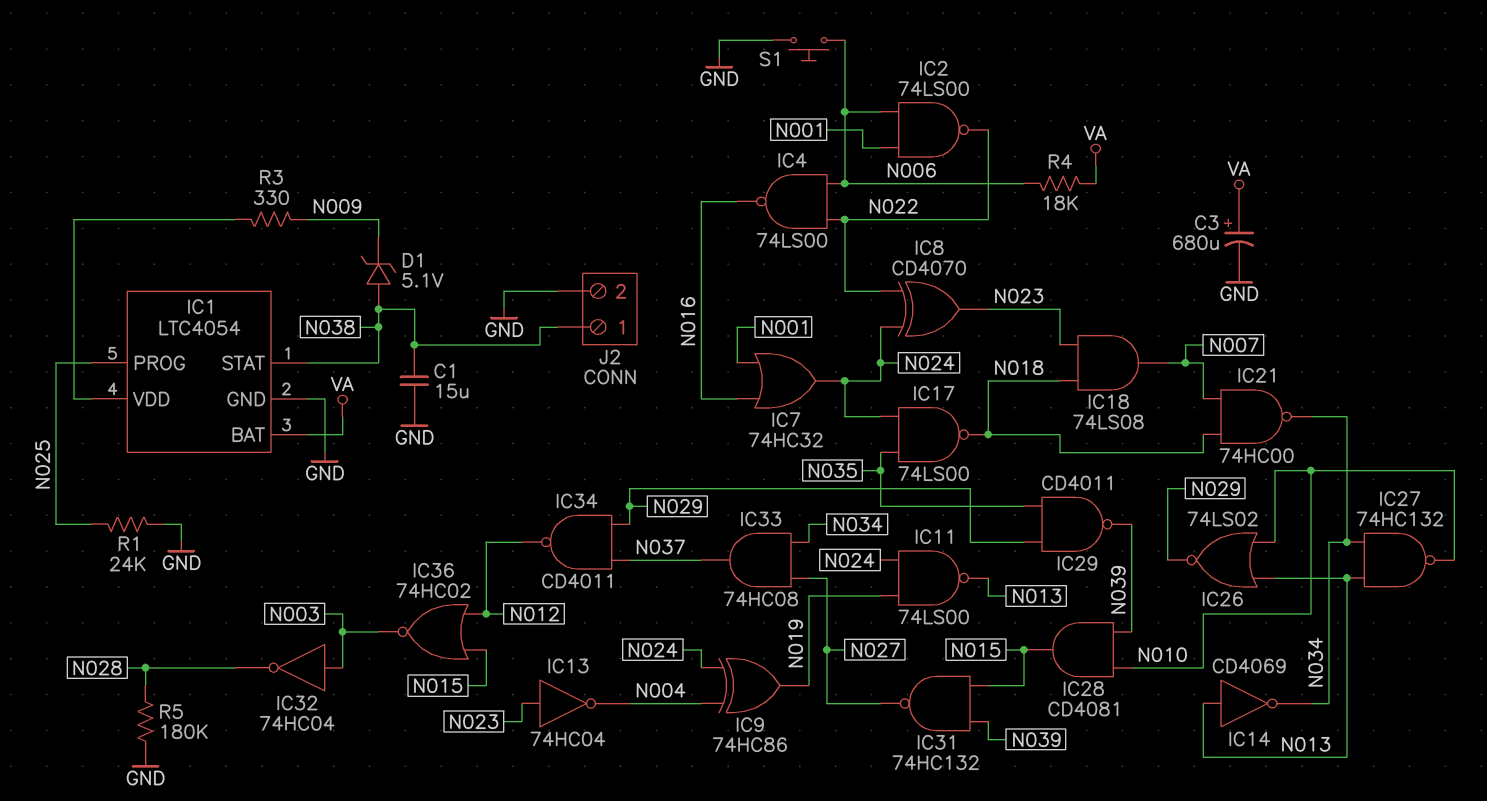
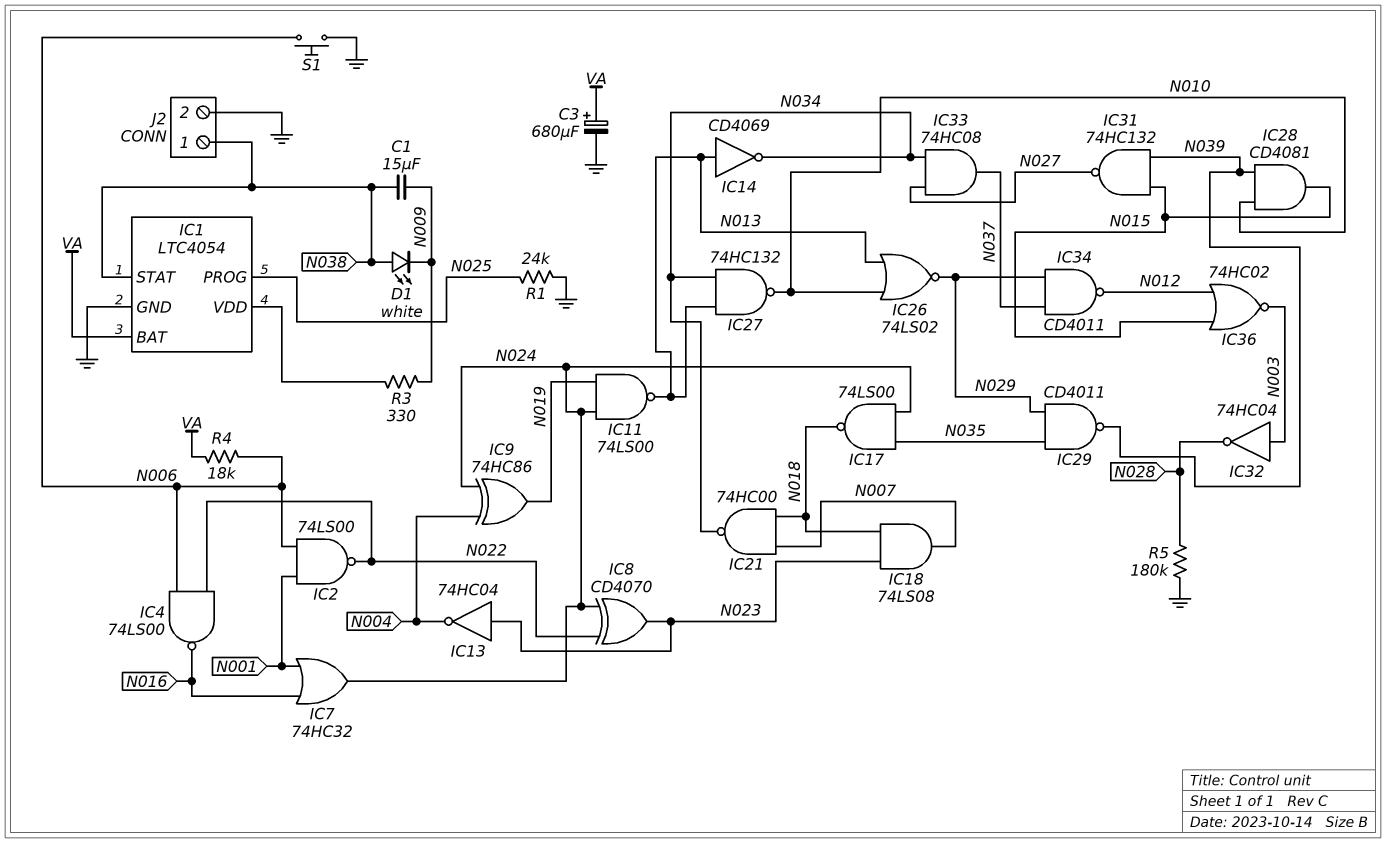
C1: 15uF (GND, N038) -> 15uF (N009, N038)
D1: zener 5.1V (A N038, K N009) -> LED white (A N038, K N009)

